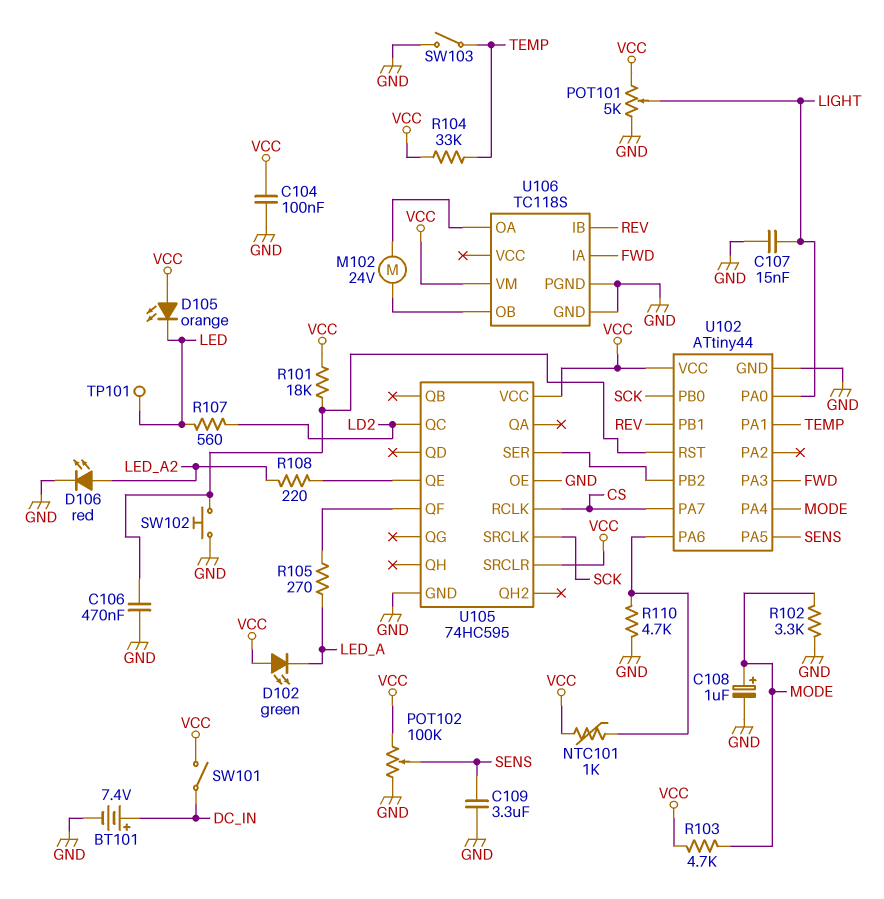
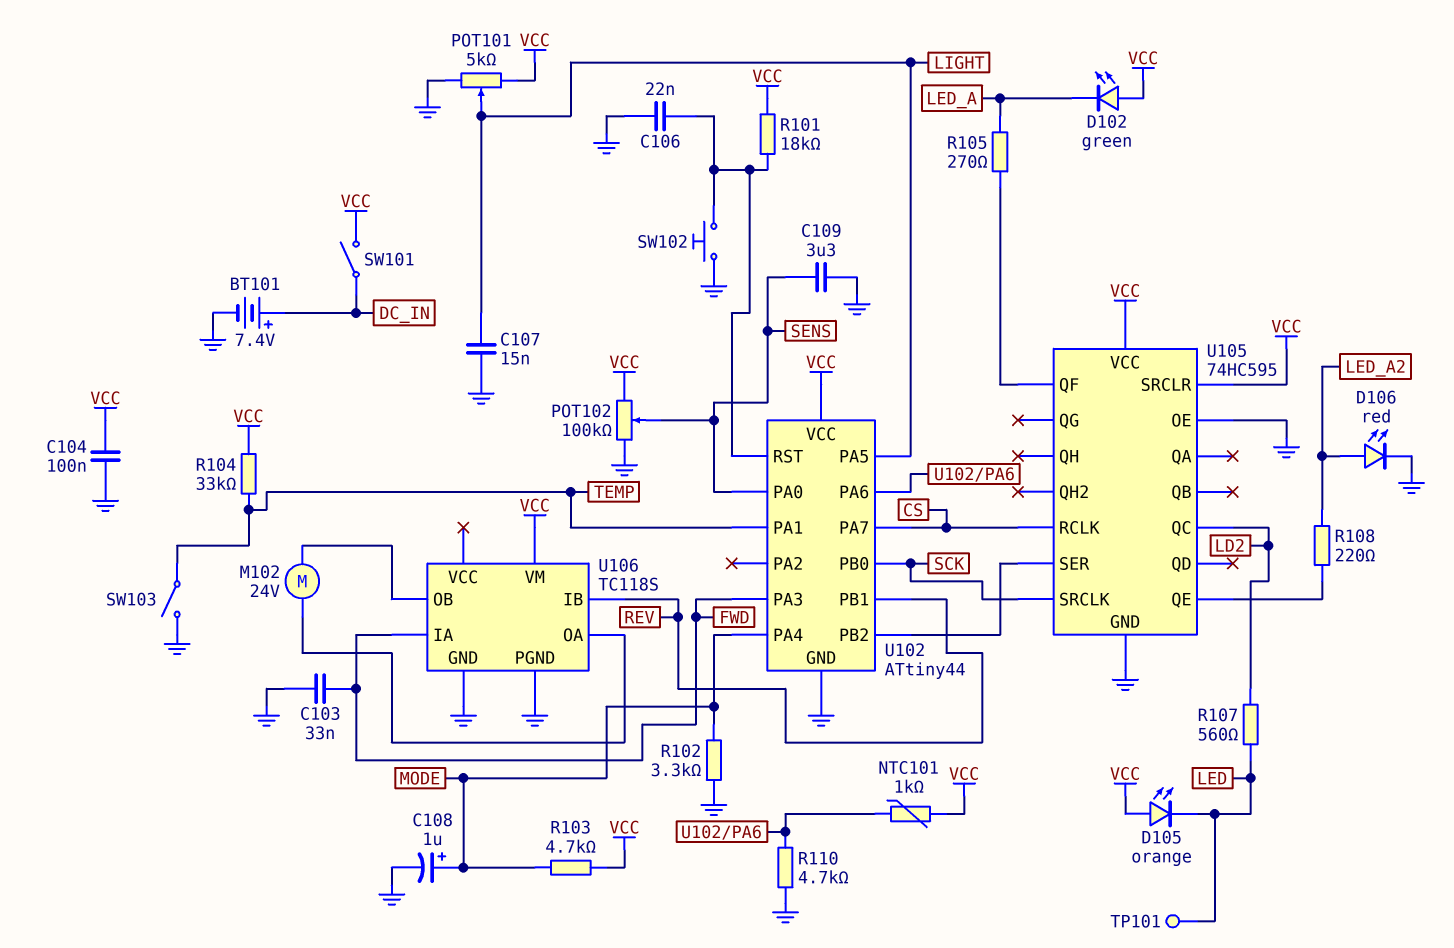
C103: none -> 33nF (FWD, GND)
C106: 470nF (GND, U102/RST) -> 22nF (GND, U102/RST)
U102 pin PA0: LIGHT -> SENS
U102 pin PA5: SENS -> LIGHT

